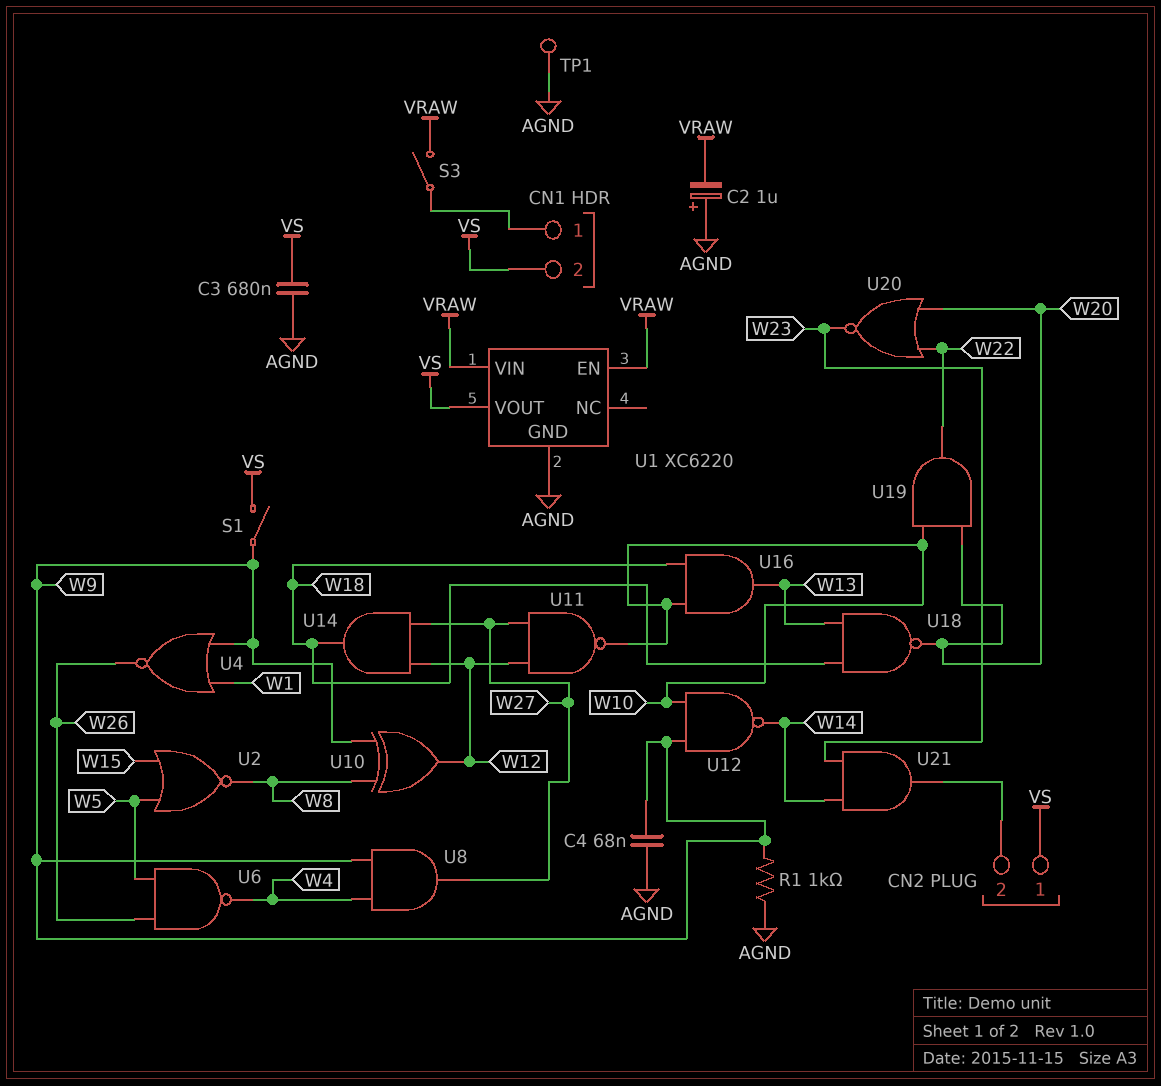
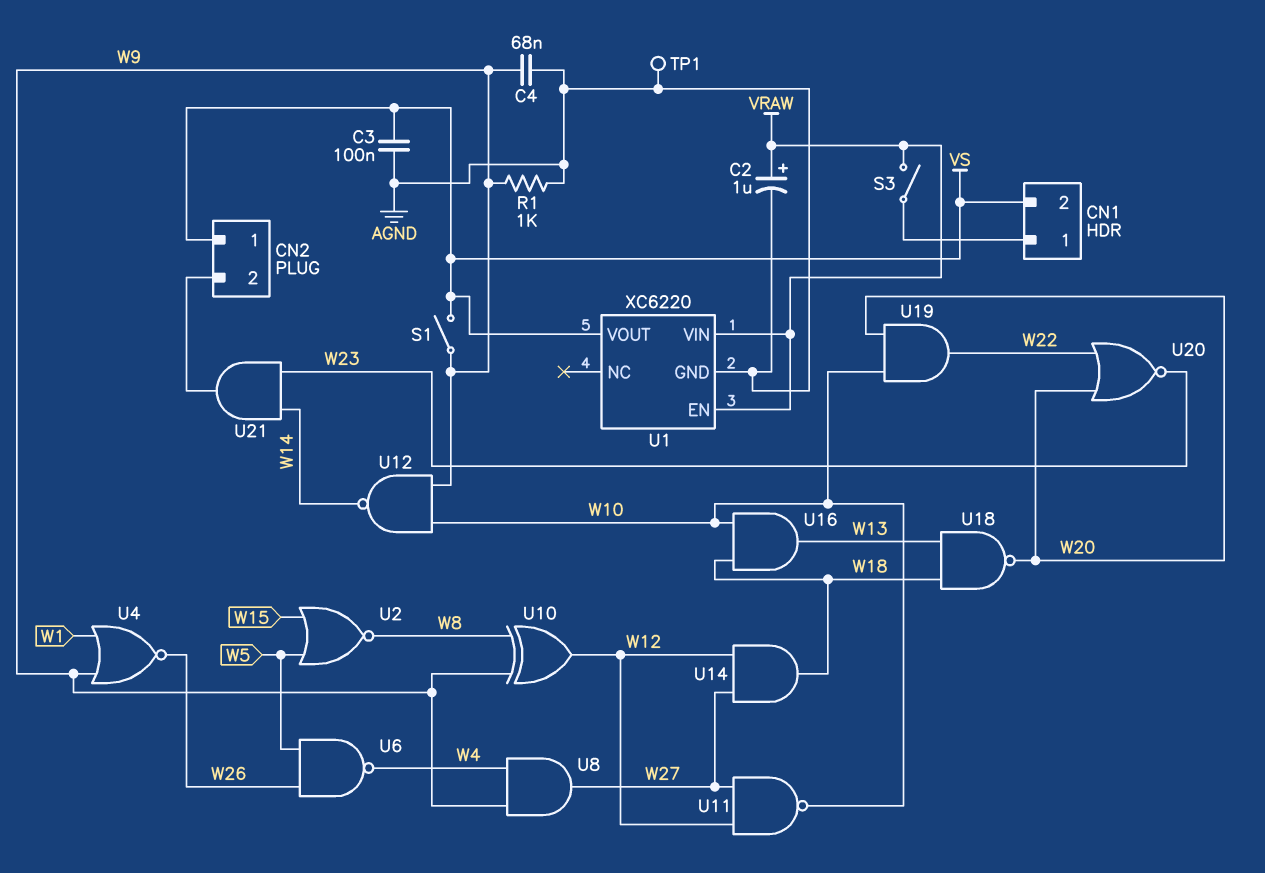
C2: 1uF (plus AGND, minus VRAW) -> 1uF (plus VRAW, minus AGND)
C3: 680nF (AGND, VS) -> 100nF (AGND, VS)

